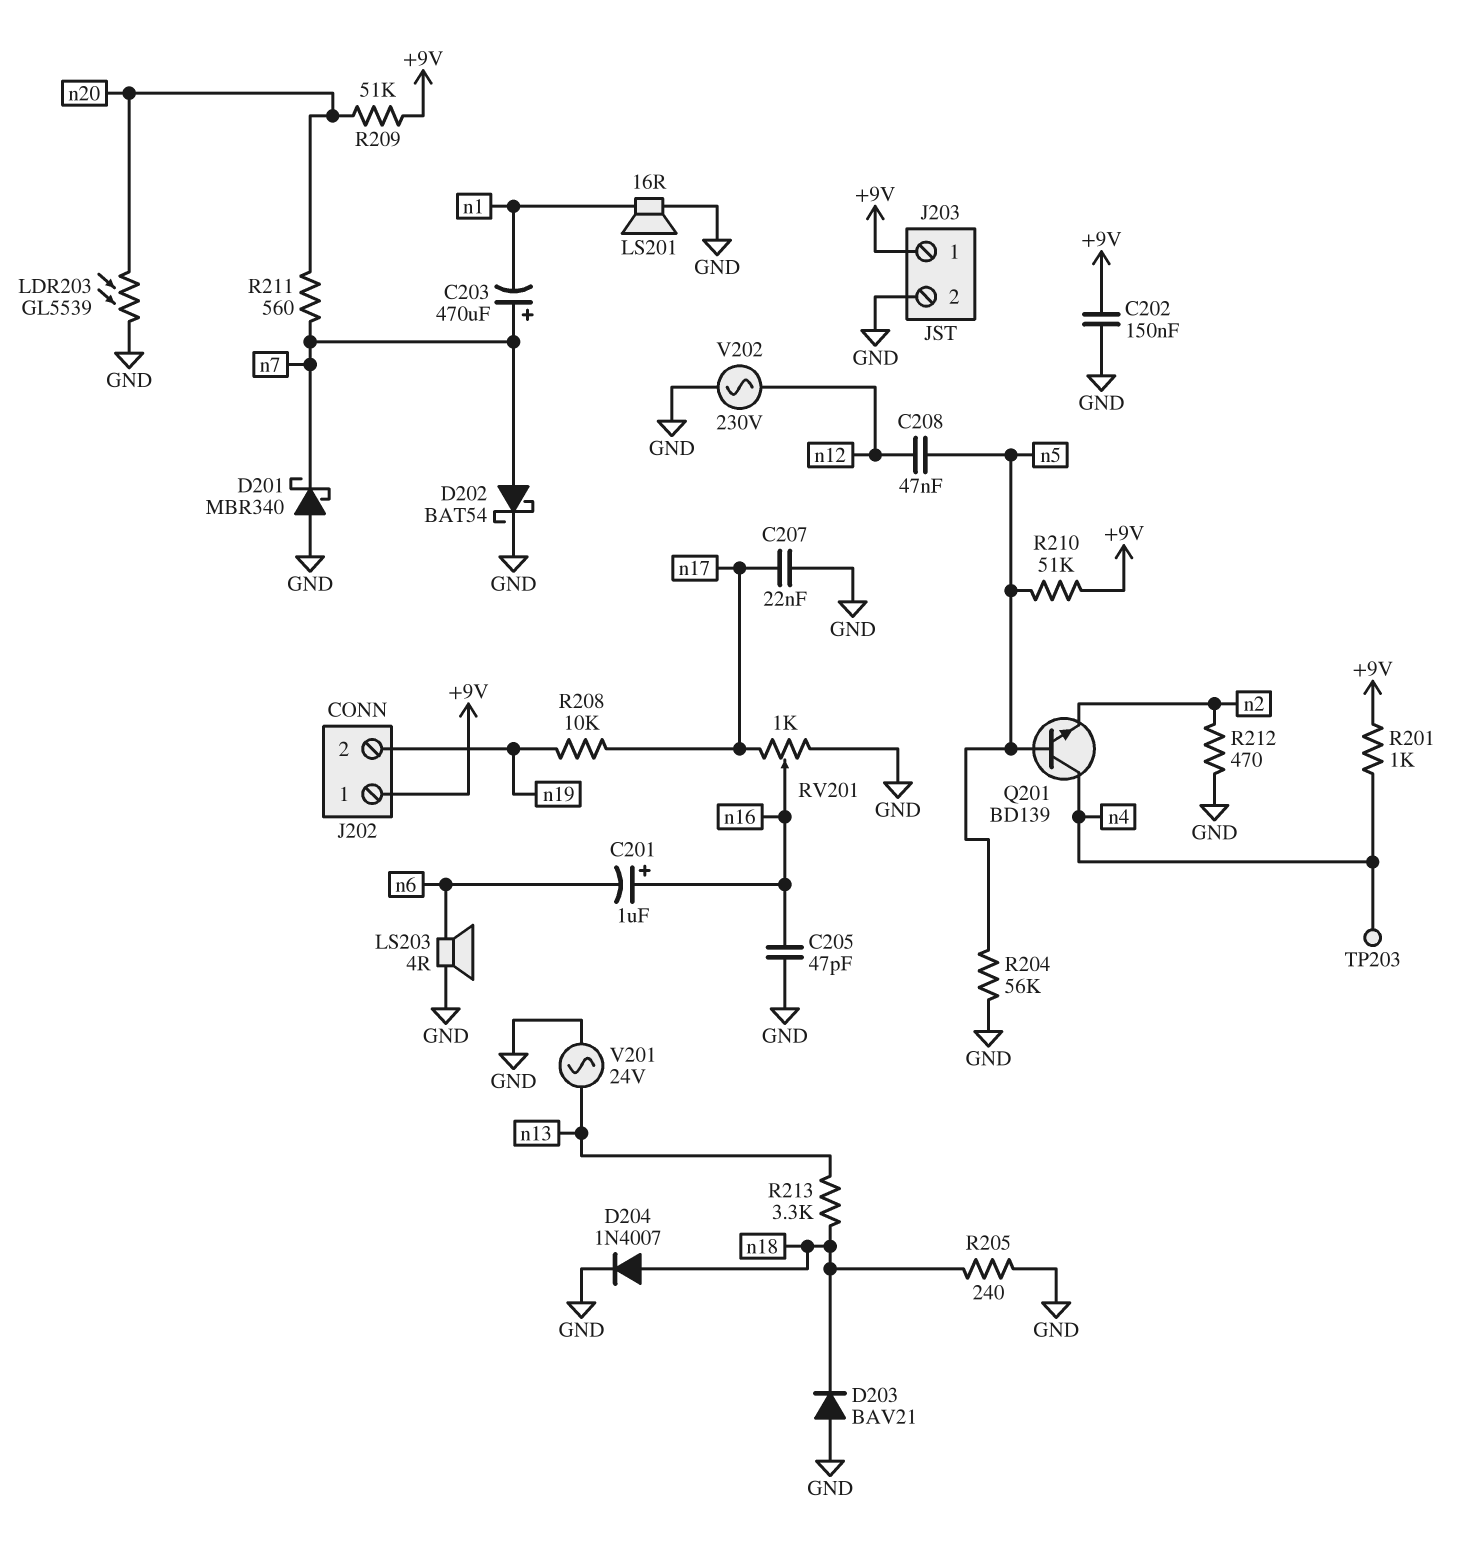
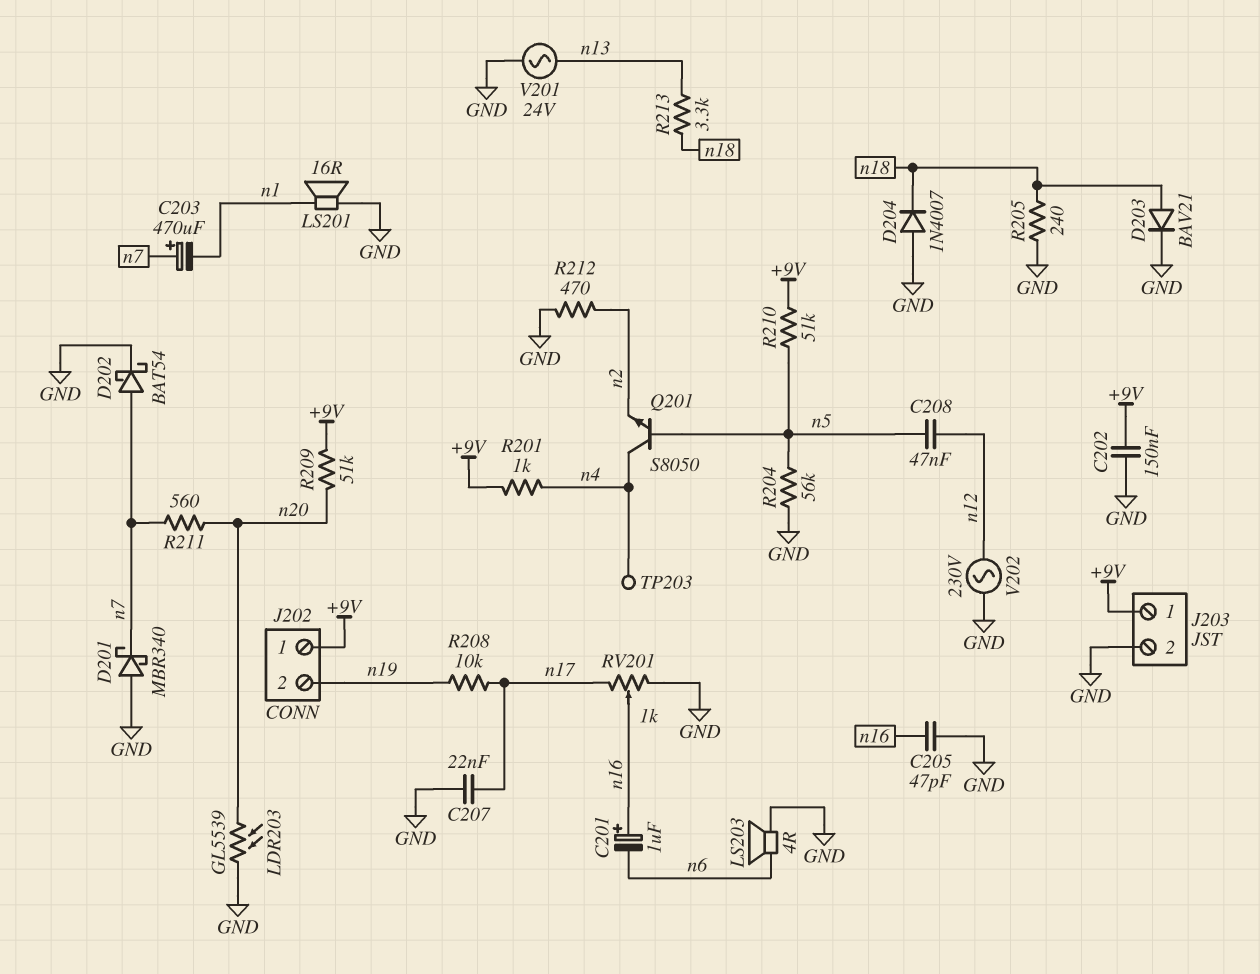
D203: diode BAV21 (A GND, K n18) -> diode BAV21 (A n18, K GND)
D204: diode 1N4007 (A n18, K GND) -> diode 1N4007 (A GND, K n18)
Q201: NPN BD139 (B n5, C n4, E n2) -> NPN S8050 (B n5, C n4, E n2)

